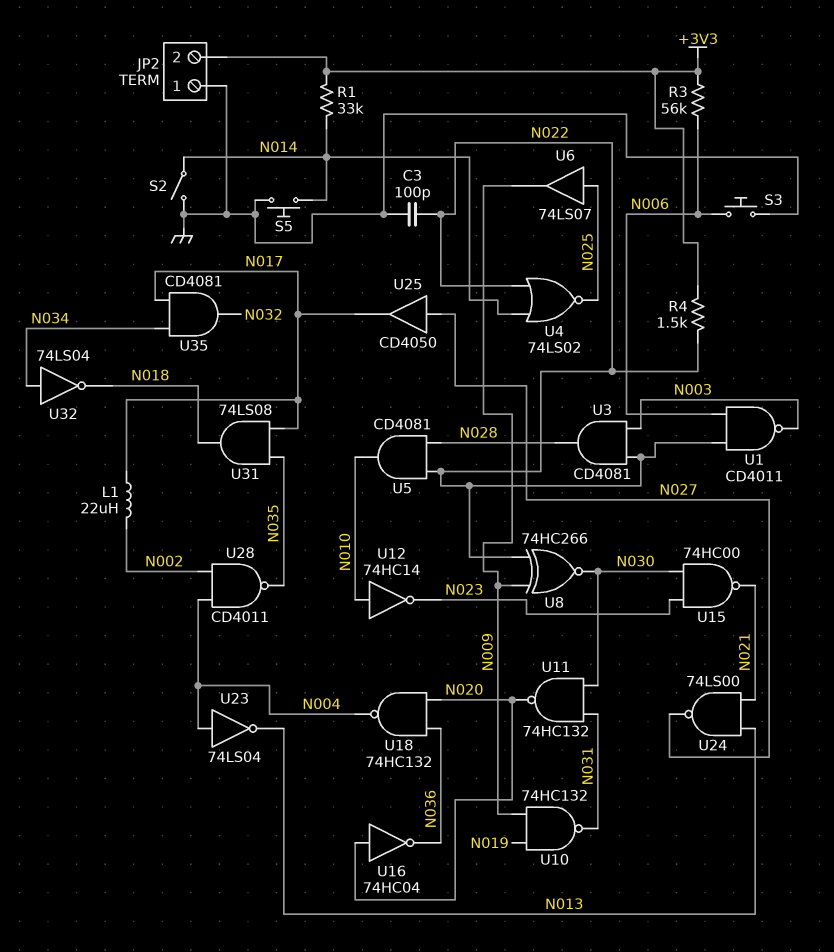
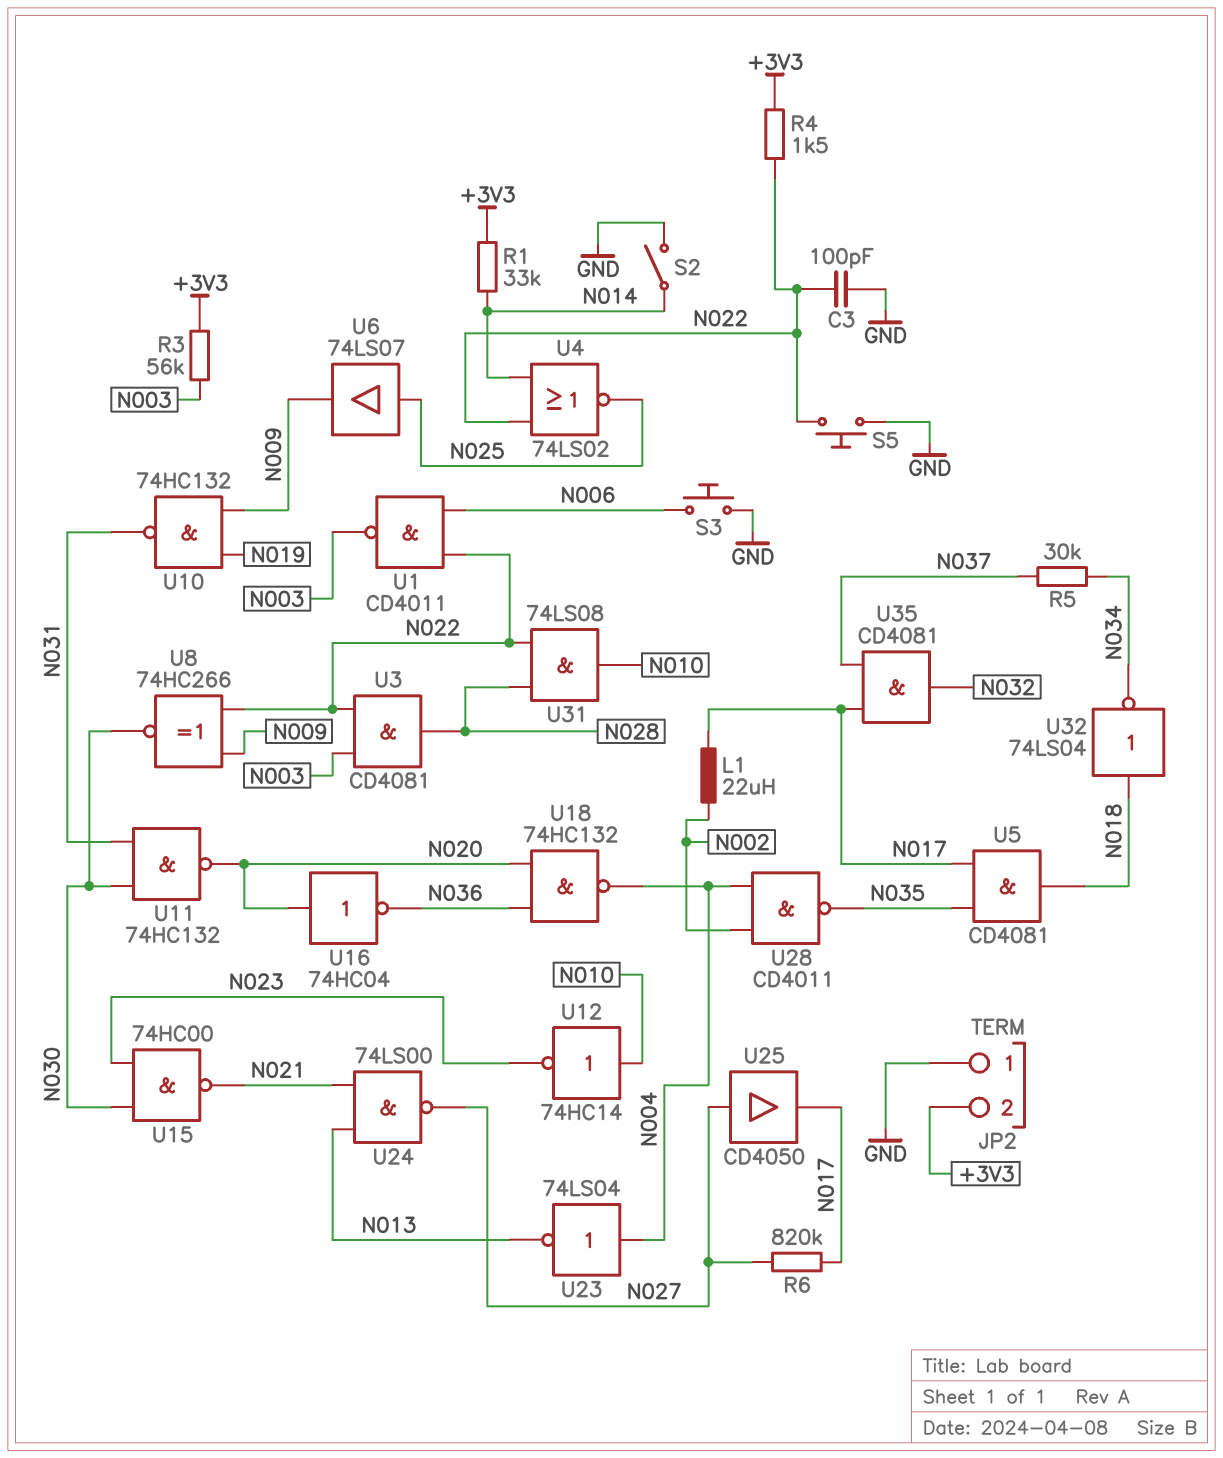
R3: 56k (+3V3, N006) -> 56k (+3V3, N003)
R5: none -> 30k (N034, N037)
R6: none -> 820k (N017, N027)
S5: button (GND, N014) -> button (GND, N022)
U5: AND CD4081 (in N022, in N028, out N010) -> AND CD4081 (in N017, in N035, out N018)
U31: AND 74LS08 (in N017, in N035, out N018) -> AND 74LS08 (in N022, in N028, out N010)
U32: NOT 74LS04 (in N034, out N018) -> NOT 74LS04 (in N018, out N034)
U35: AND CD4081 (in N017, in N034, out N032) -> AND CD4081 (in N017, in N037, out N032)

